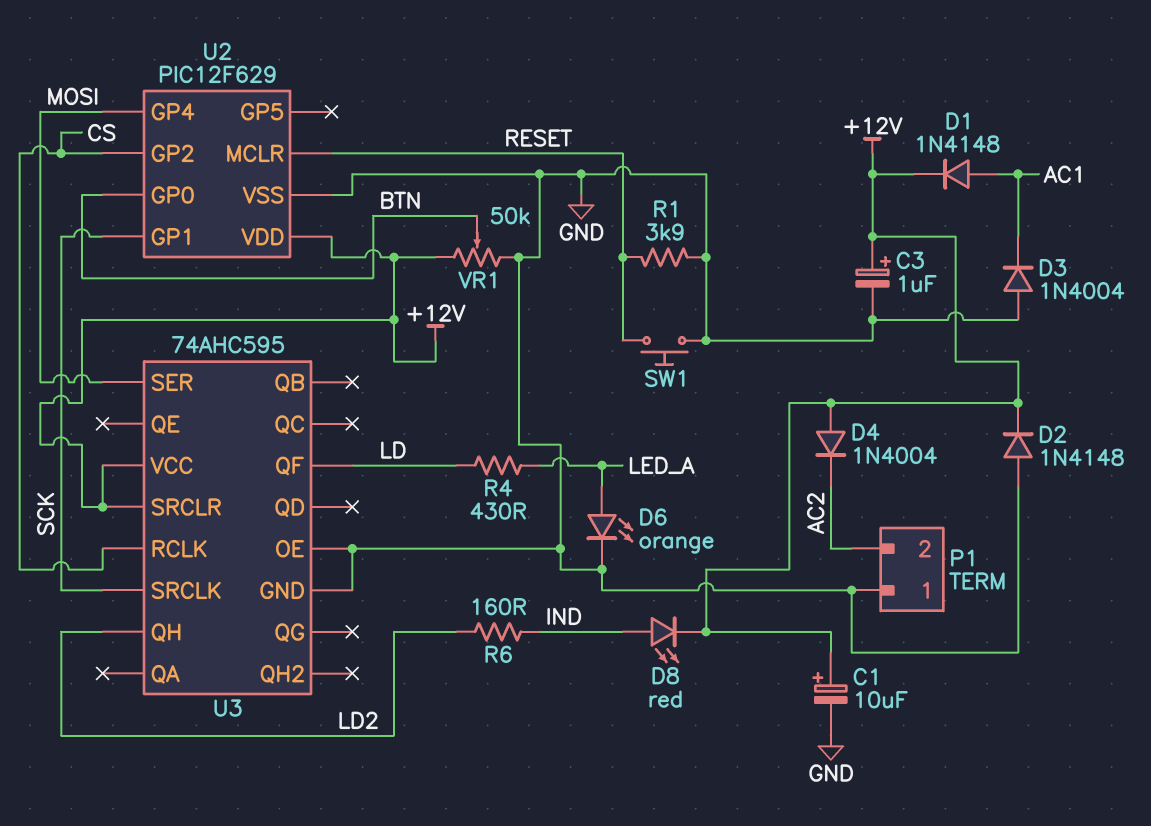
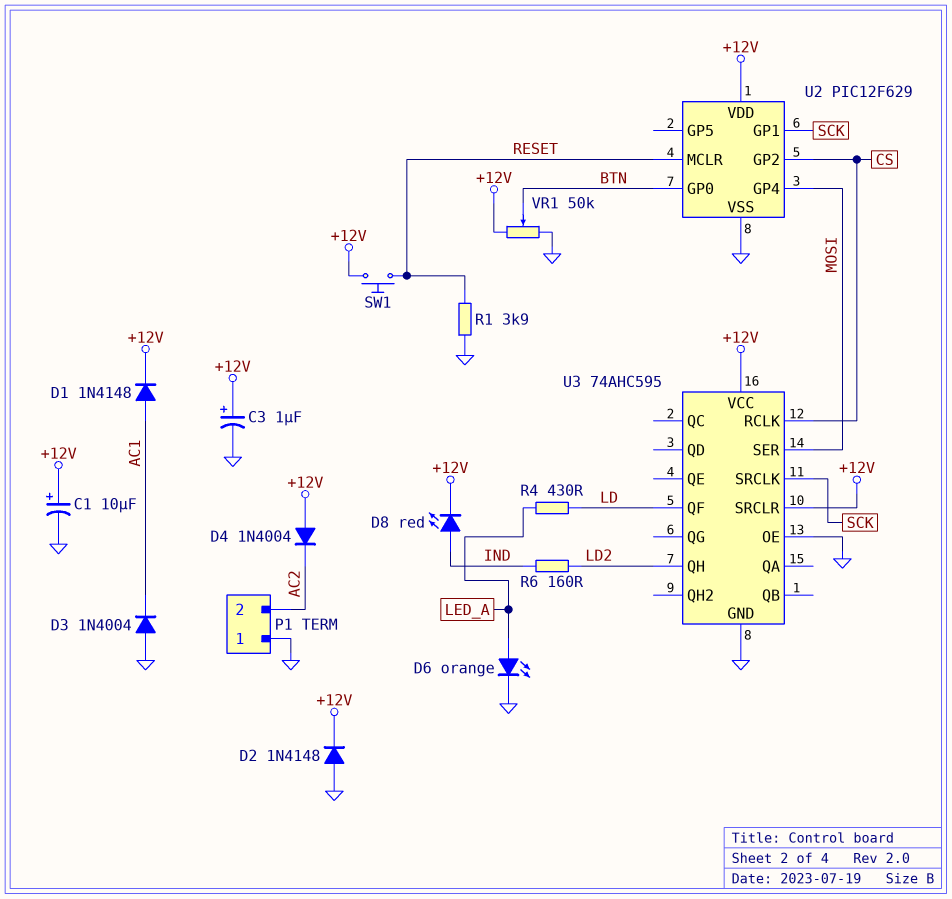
SW1: button (GND, RESET) -> button (+12V, RESET)

